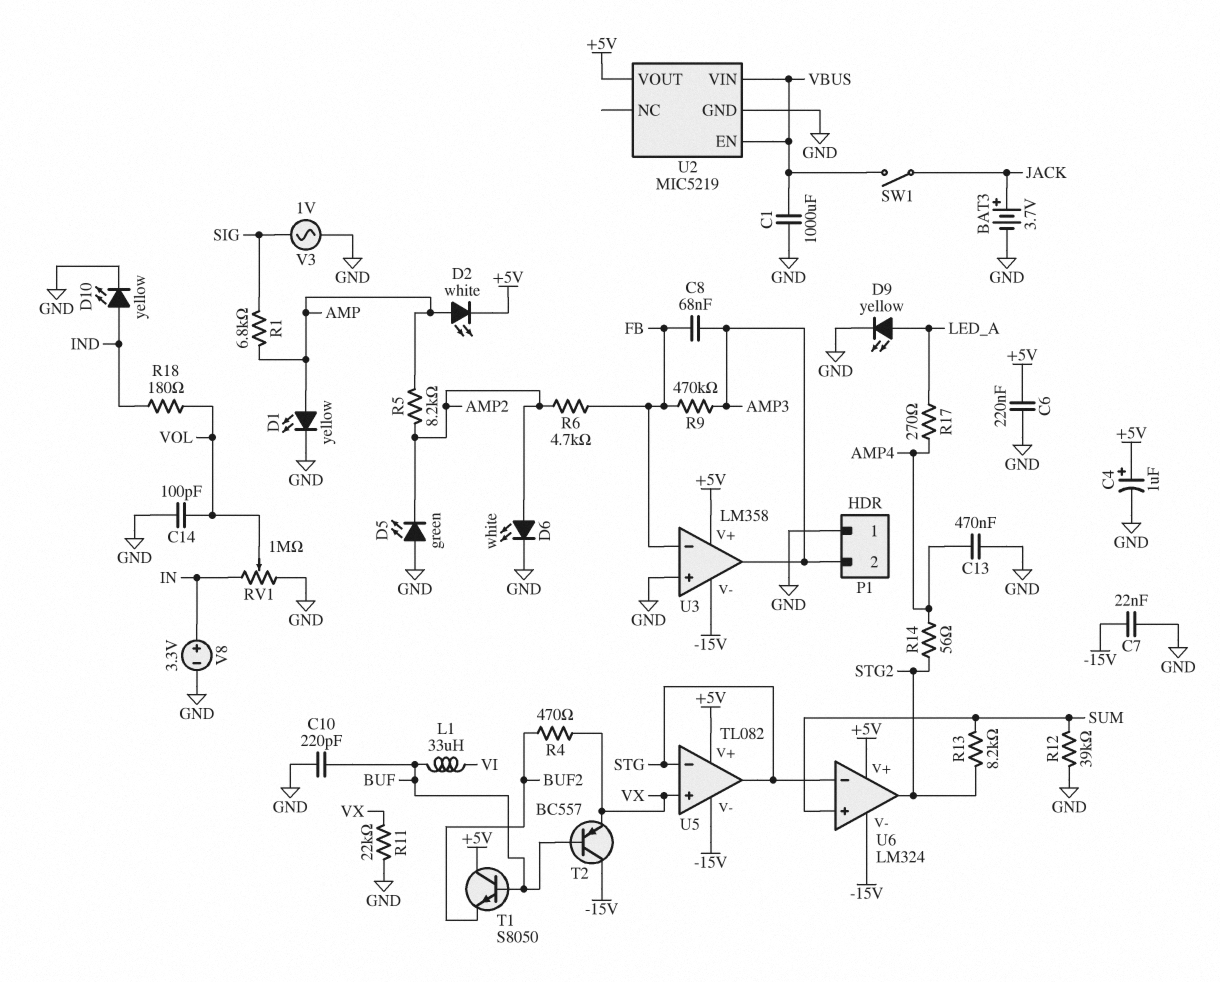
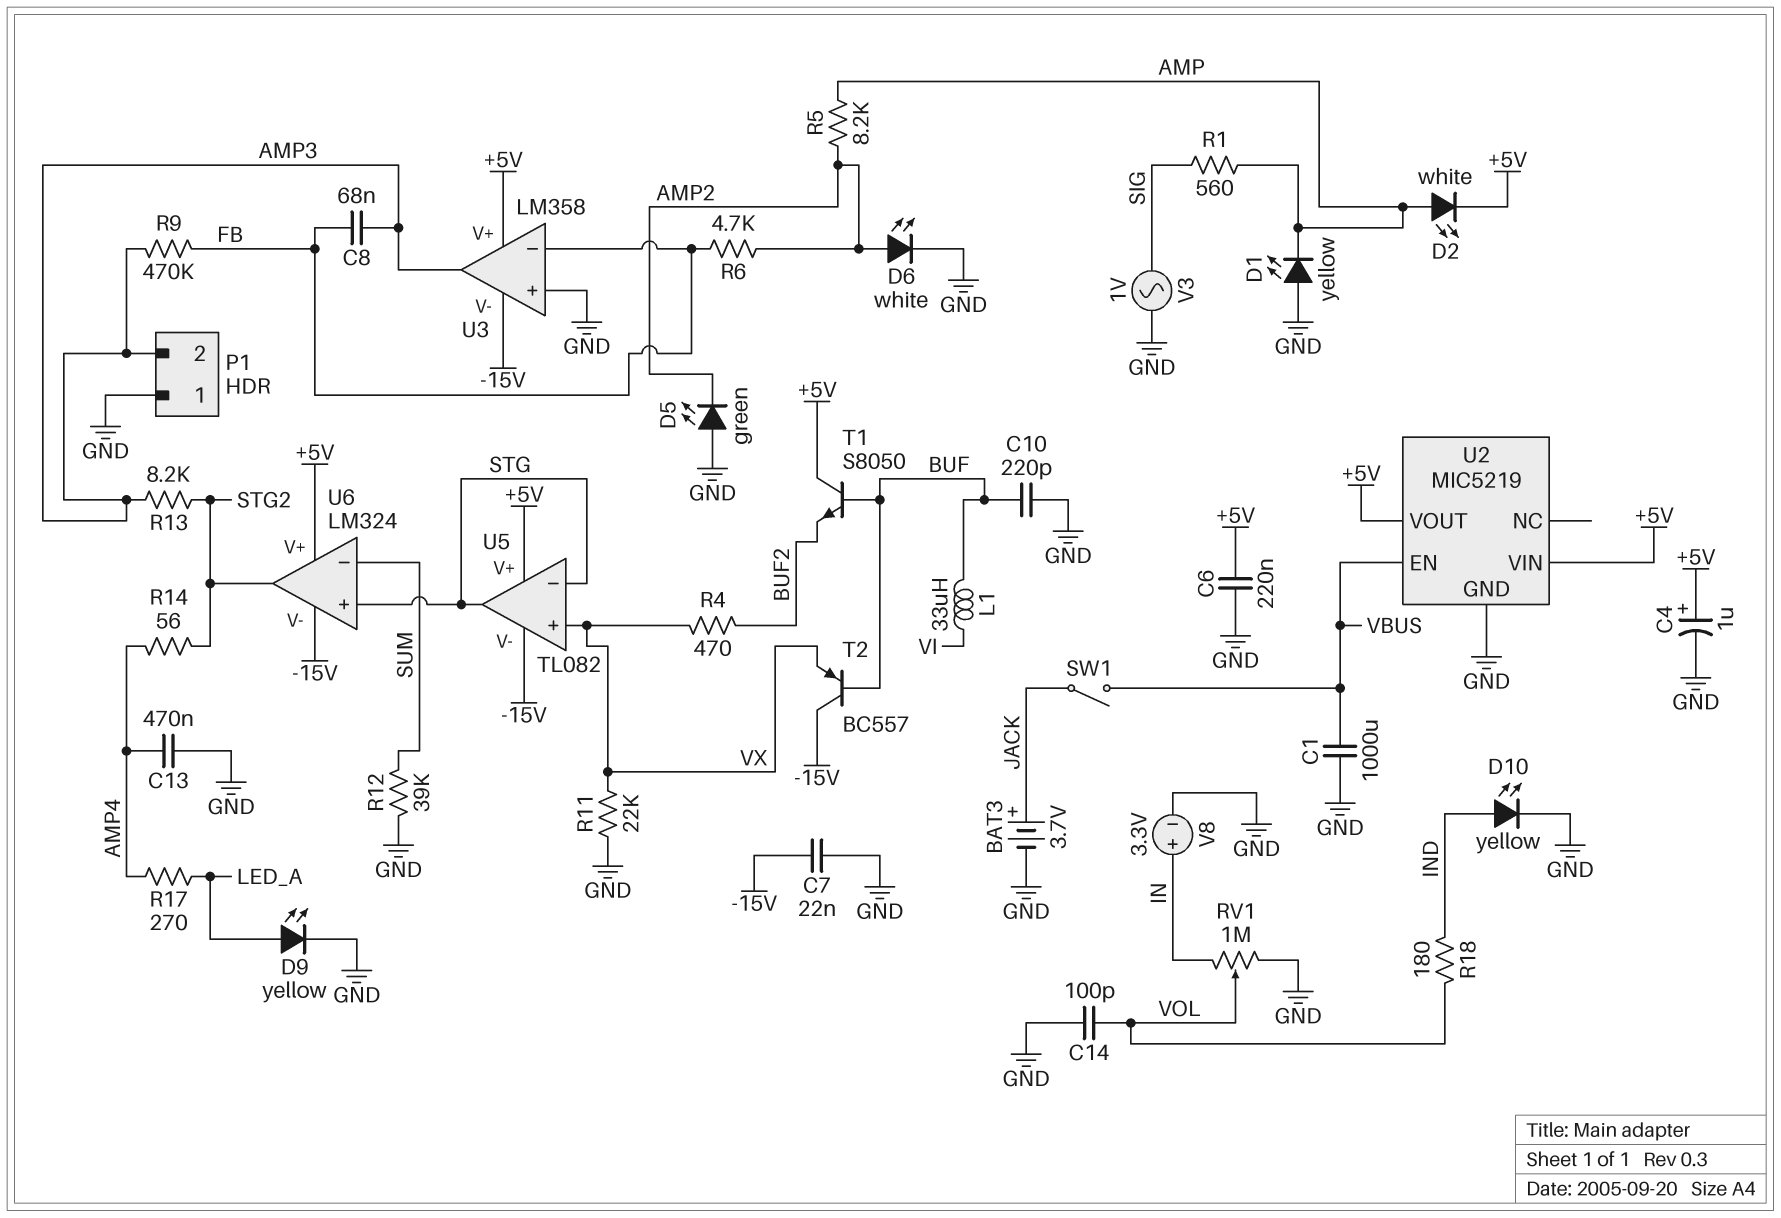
D1: LED yellow (A AMP, K GND) -> LED yellow (A GND, K AMP)
R1: 6.8k (AMP, SIG) -> 560 (AMP, SIG)
R13: 8.2k (STG2, SUM) -> 8.2k (AMP3, STG2)
U2 pin VIN: VBUS -> +5V
U6 pin in+: SUM -> STG
U6 pin in-: STG -> SUM

